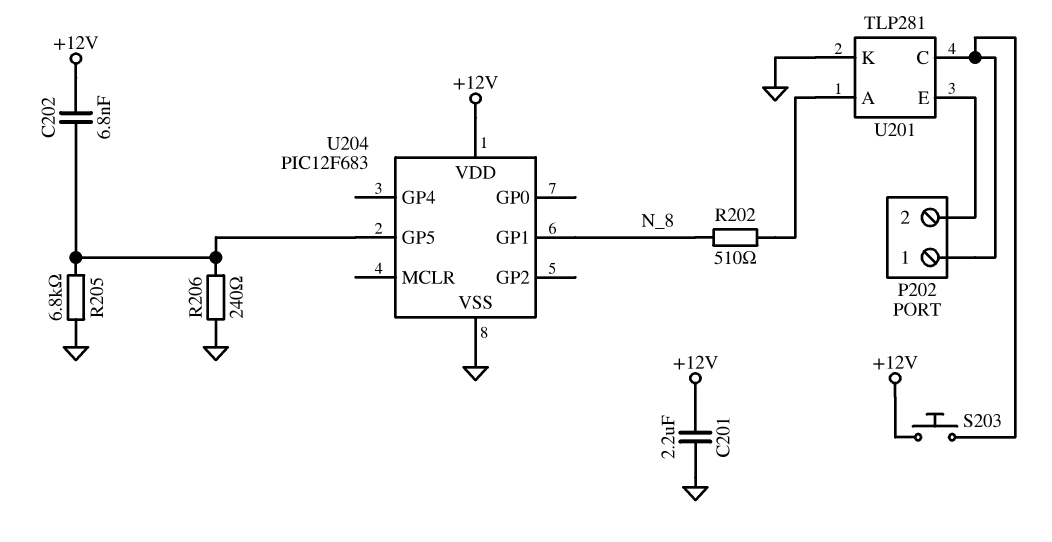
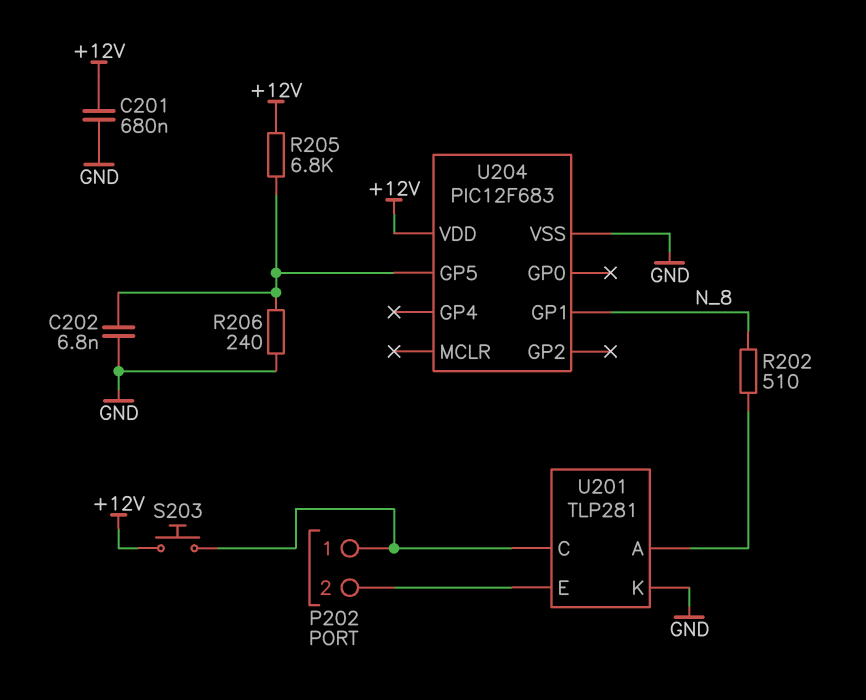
C201: 2.2uF (+12V, GND) -> 680nF (+12V, GND)
C202: 6.8nF (+12V, U204/GP5) -> 6.8nF (GND, U204/GP5)
R205: 6.8k (GND, U204/GP5) -> 6.8k (+12V, U204/GP5)

